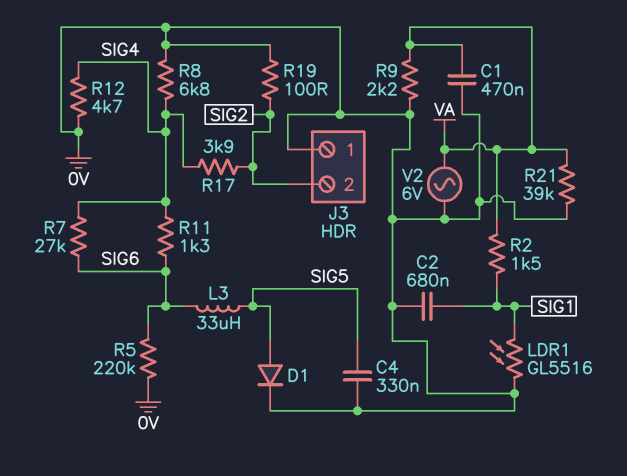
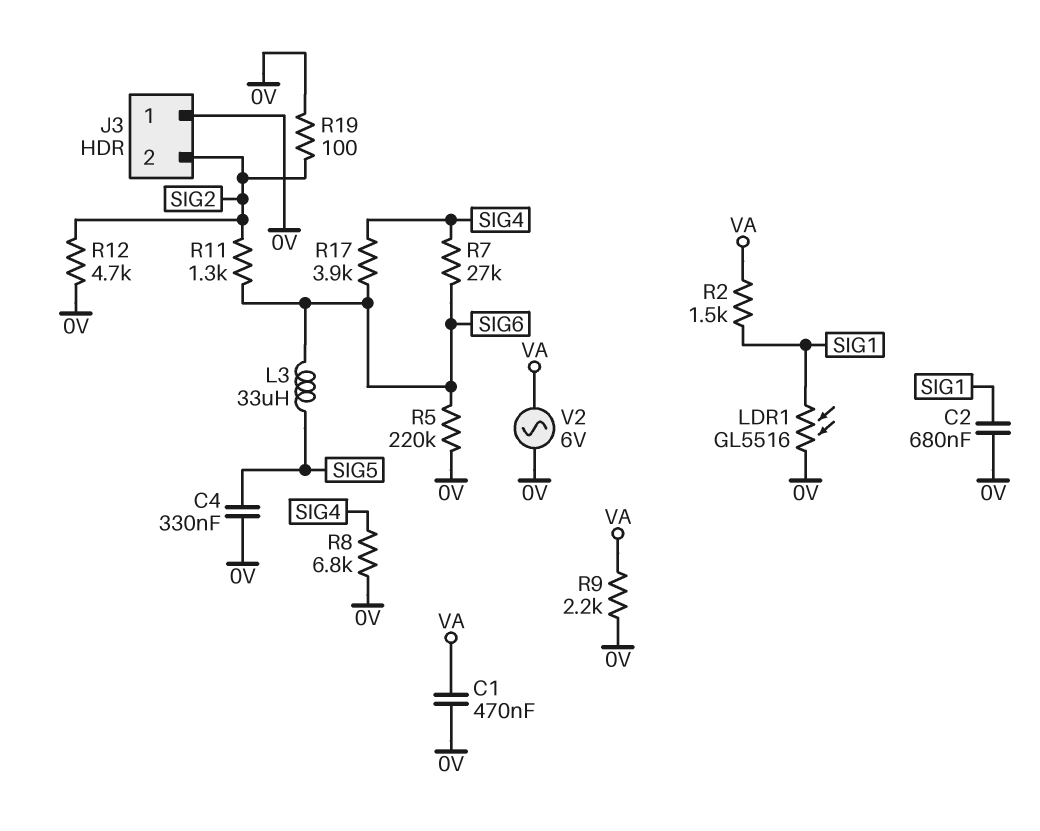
D1: diode (A SIG5, K 0V) -> none
R11: 1.3k (SIG4, SIG6) -> 1.3k (SIG2, SIG6)
R12: 4.7k (0V, SIG4) -> 4.7k (0V, SIG2)
R17: 3.9k (SIG2, SIG4) -> 3.9k (SIG4, SIG6)
R21: 39k (0V, VA) -> none

